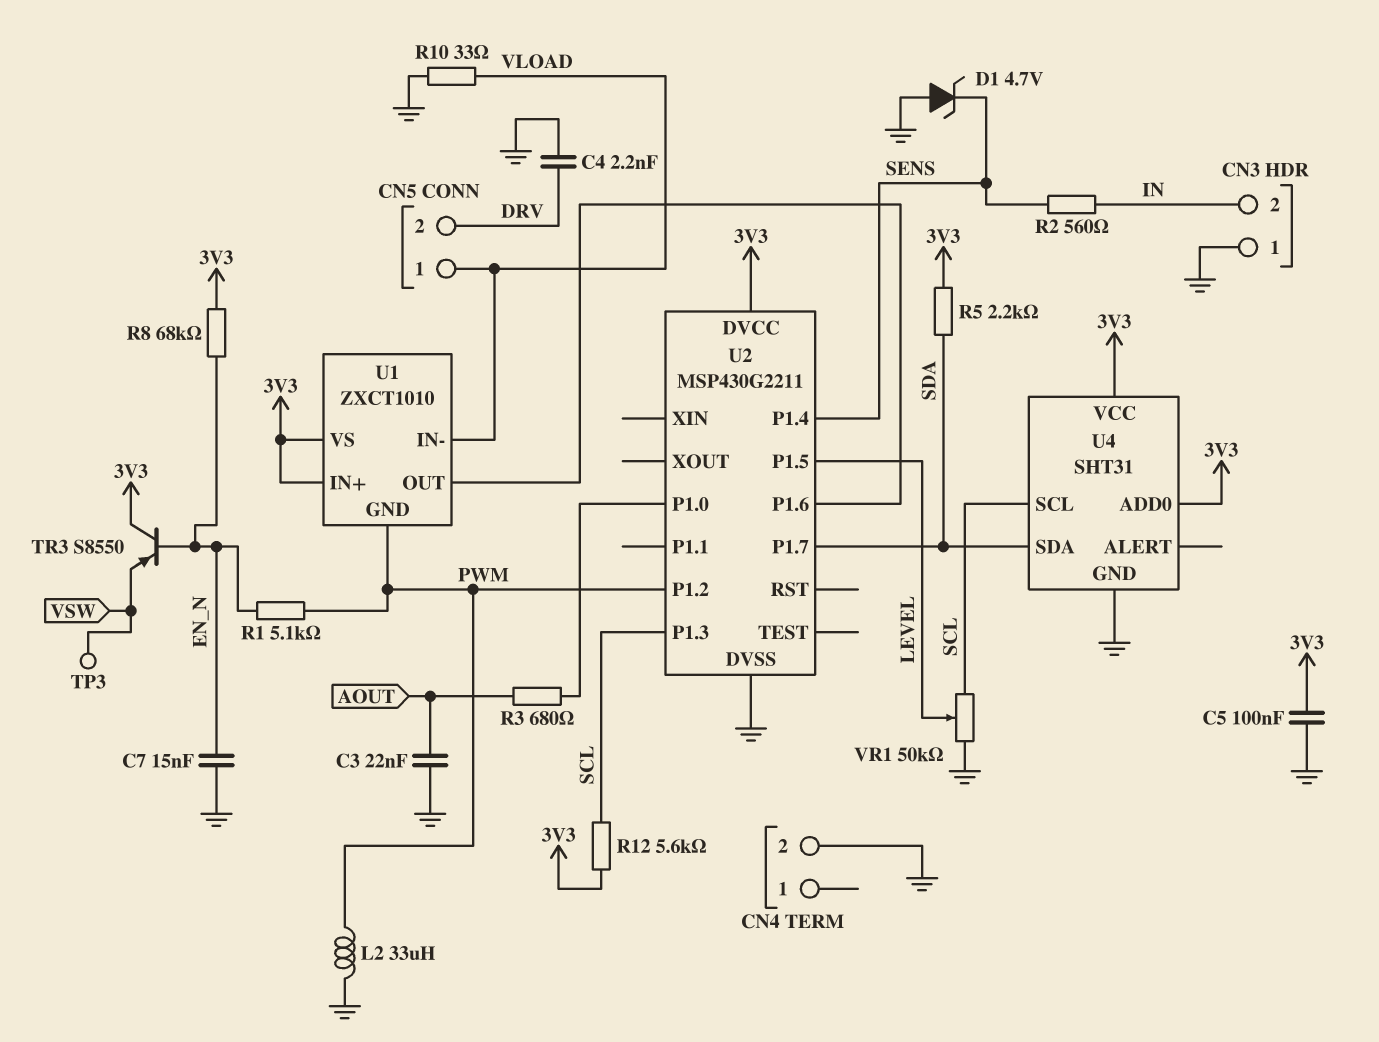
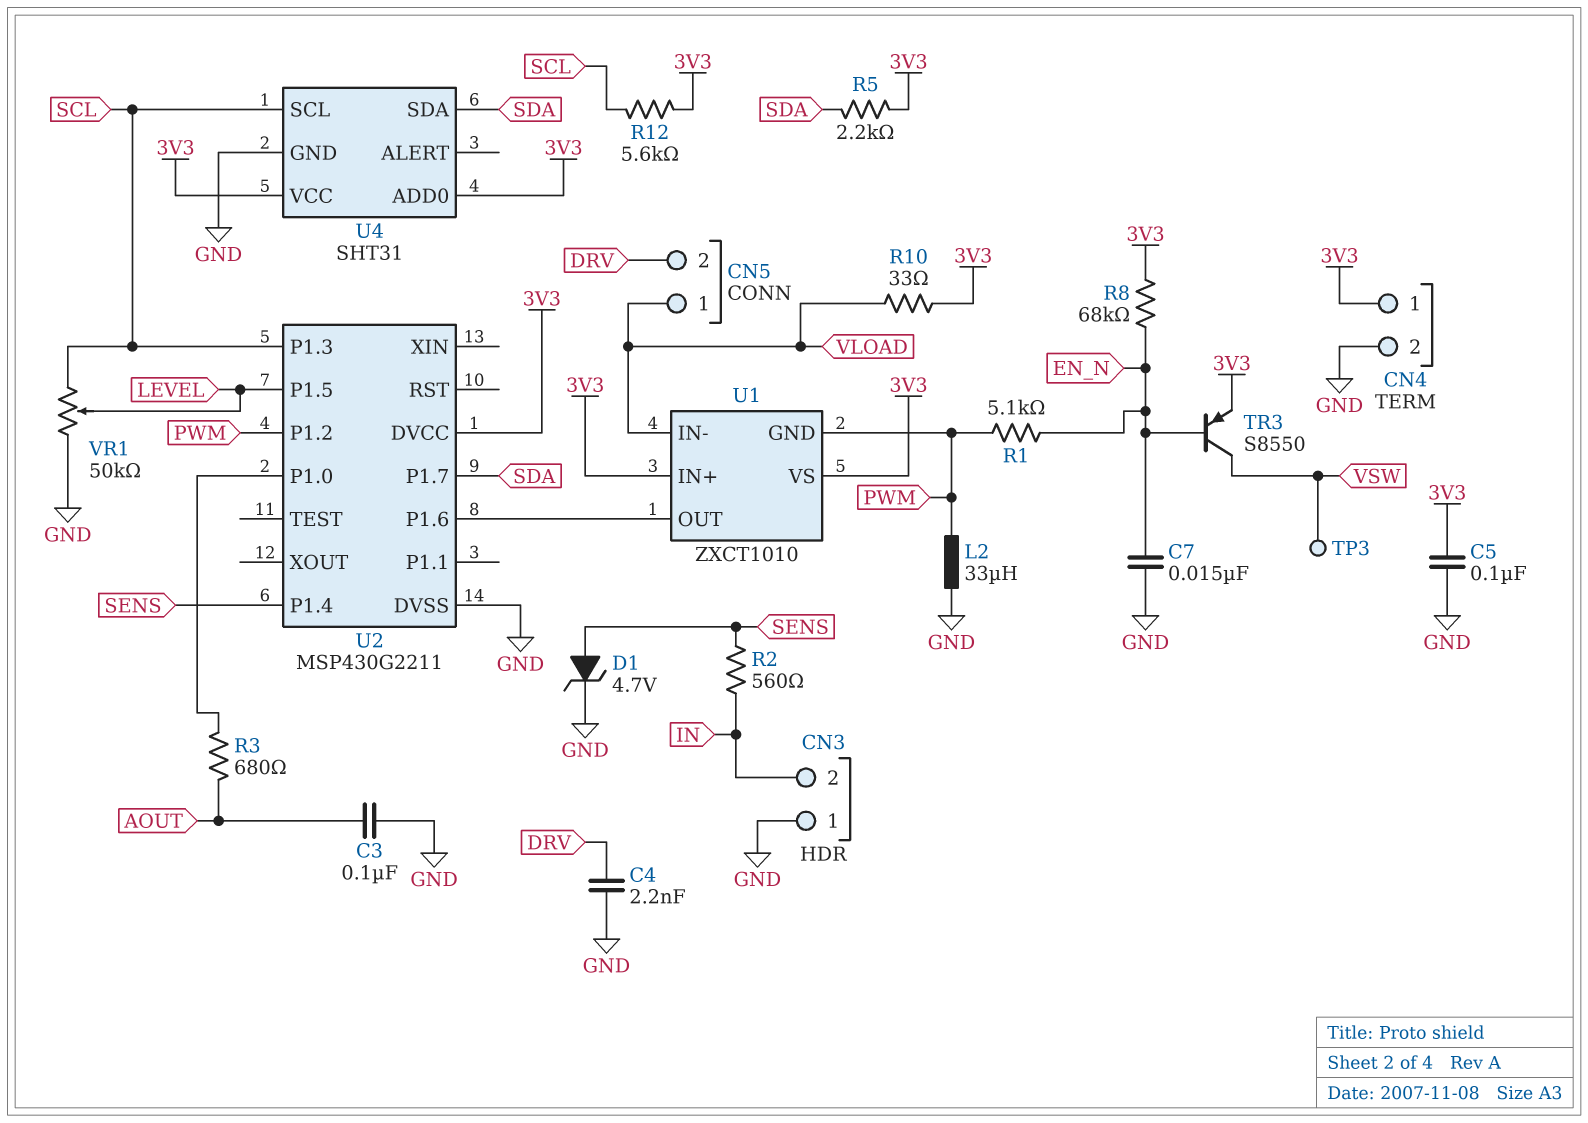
C3: 22nF (AOUT, GND) -> 100nF (AOUT, GND)
CN4 pin 1: none -> 3V3
D1: zener 4.7V (A GND, K SENS) -> zener 4.7V (A SENS, K GND)
R10: 33 (GND, VLOAD) -> 33 (3V3, VLOAD)
TR3: PNP S8550 (B EN_N, C 3V3, E VSW) -> PNP S8550 (B EN_N, C VSW, E 3V3)

